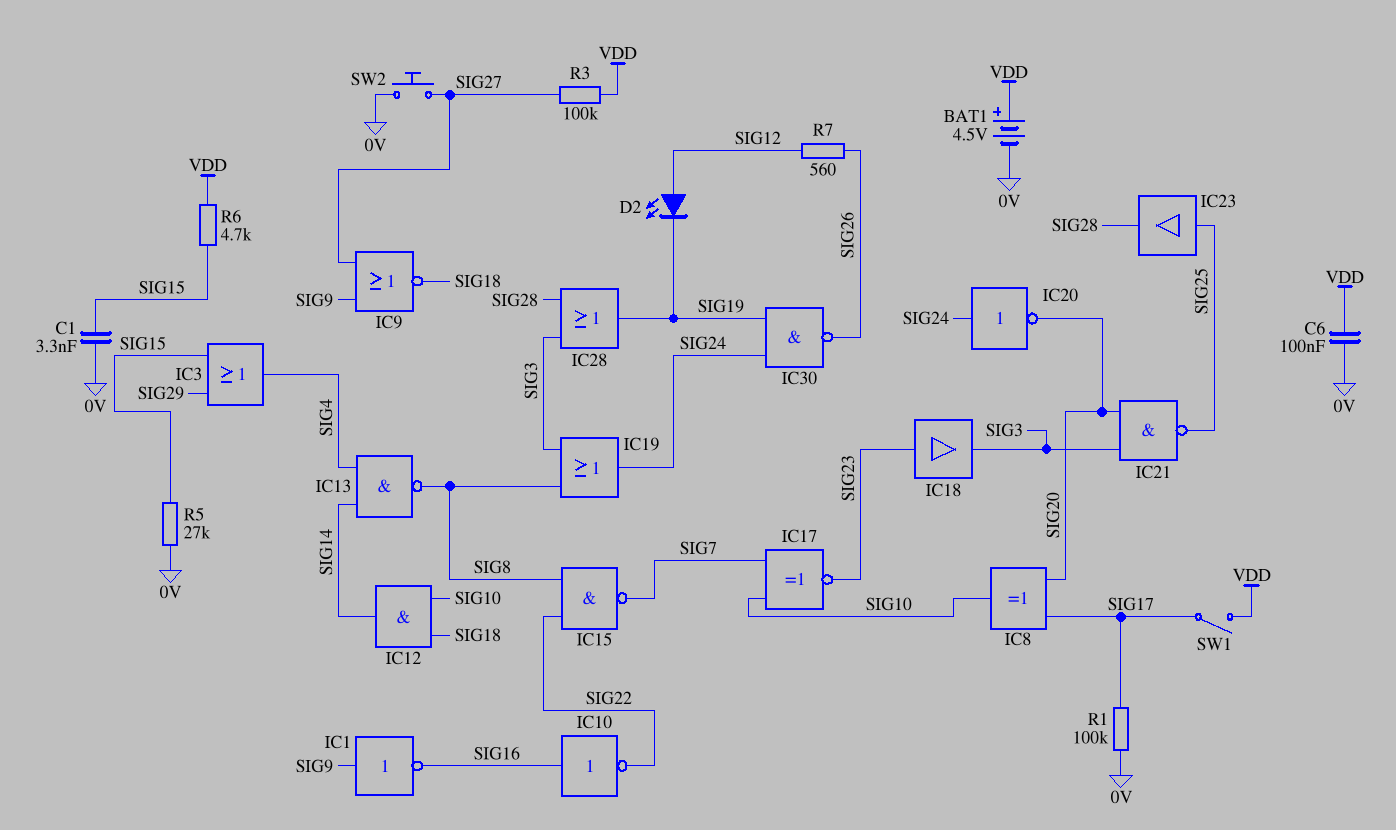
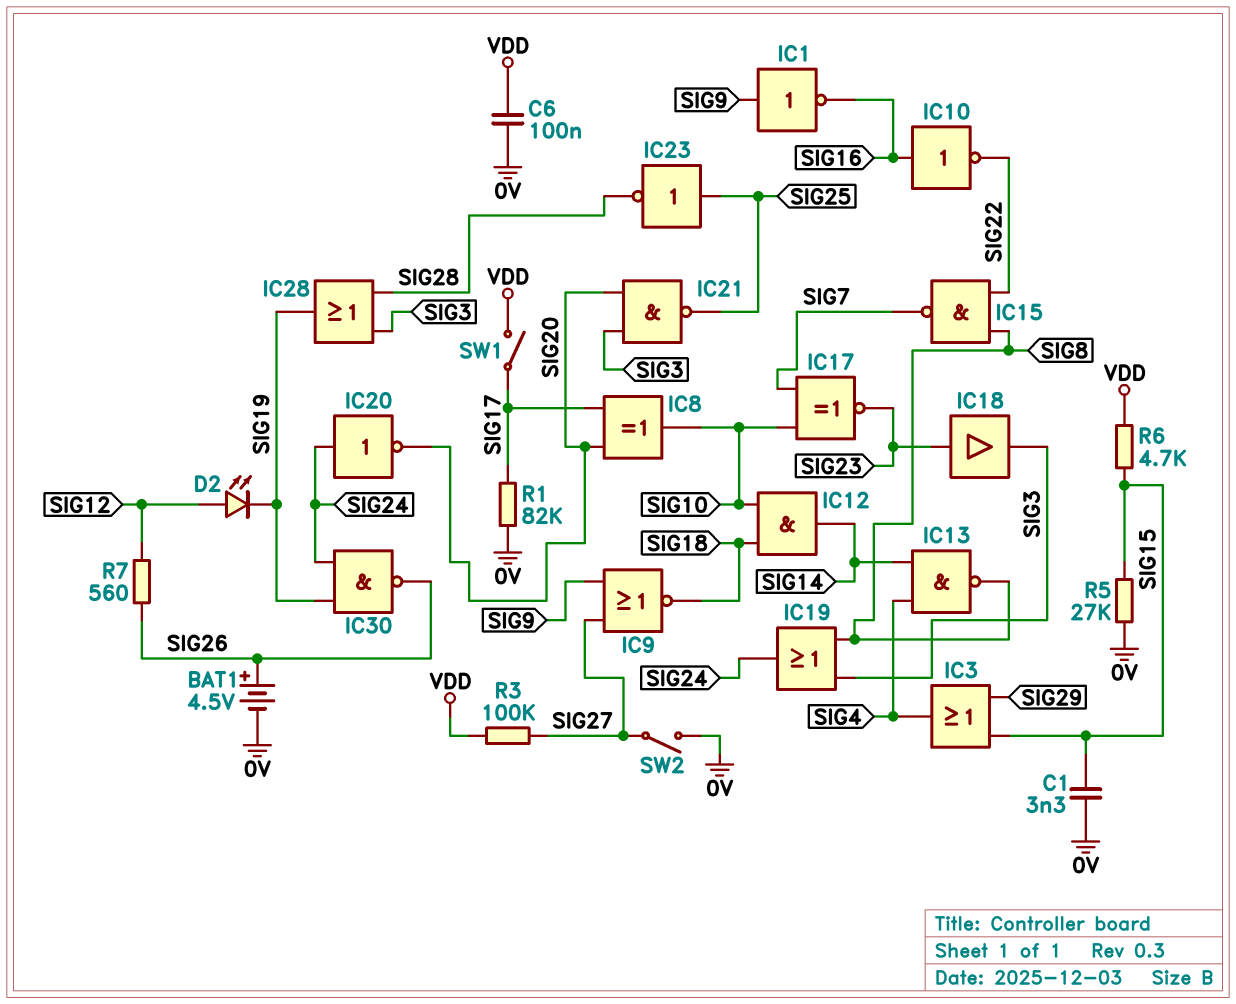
BAT1: 4.5V (plus VDD, minus 0V) -> 4.5V (plus SIG26, minus 0V)
IC23: buffer (in SIG25, out SIG28) -> NOT (in SIG25, out SIG28)
R1: 100k (0V, SIG17) -> 82k (0V, SIG17)
SW2: button (0V, SIG27) -> switch (0V, SIG27)

